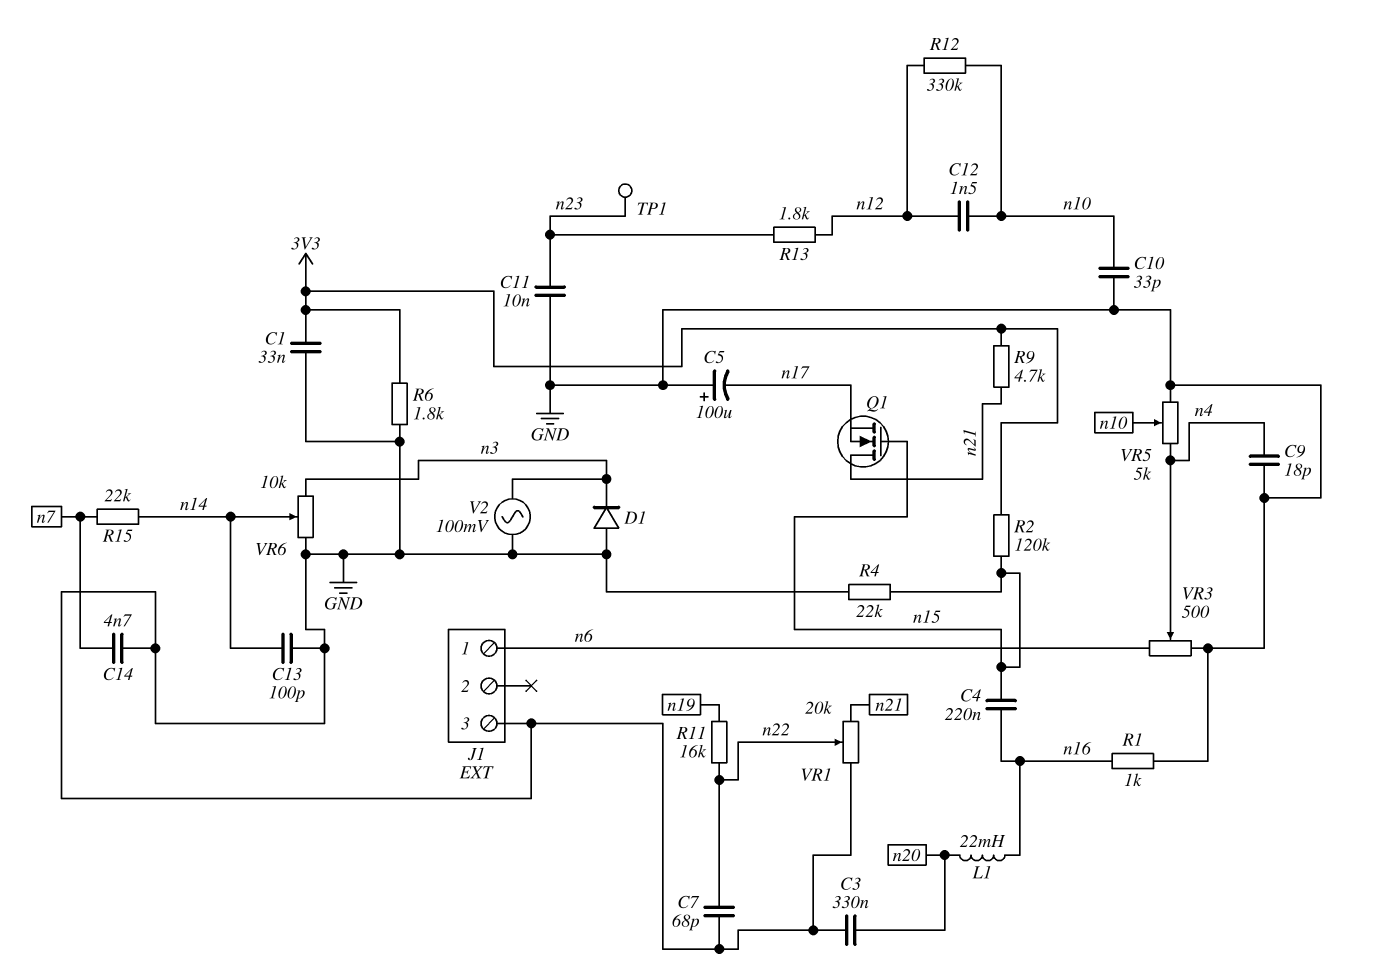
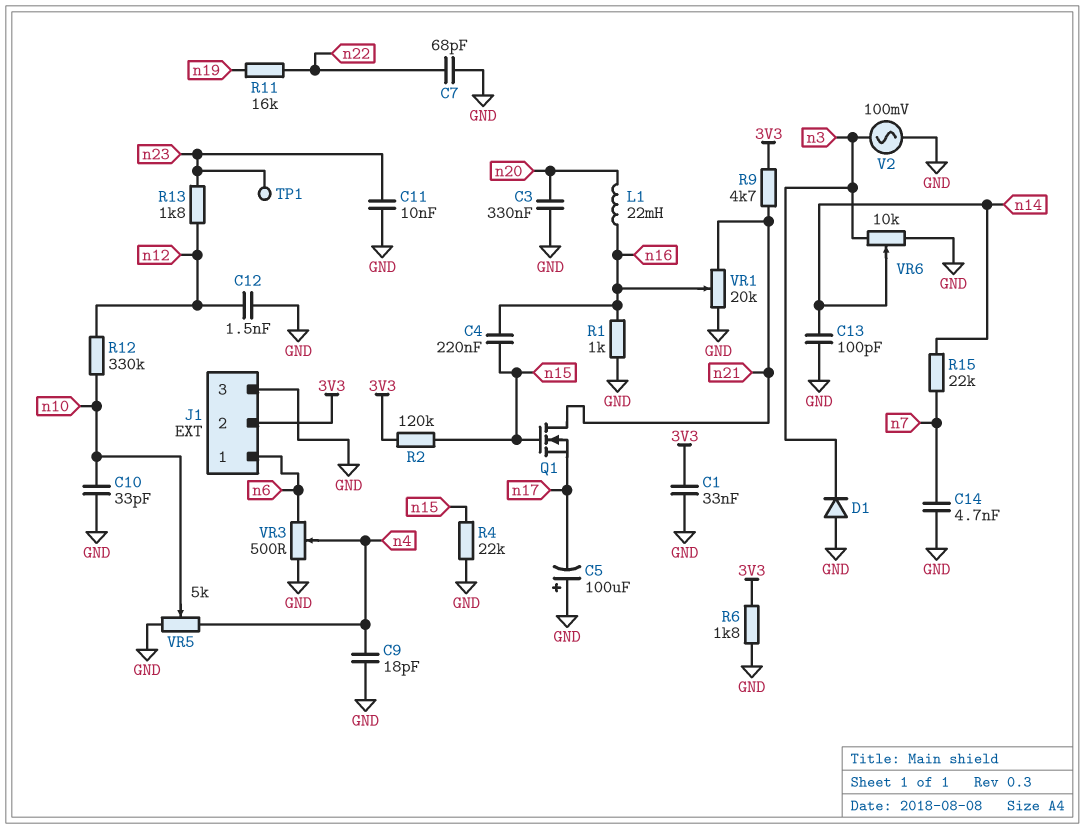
C12: 1.5nF (n10, n12) -> 1.5nF (GND, n12)
J1 pin 2: none -> 3V3
VR1: 20k (GND, n21, wiper n22) -> 20k (GND, n21, wiper n16)

